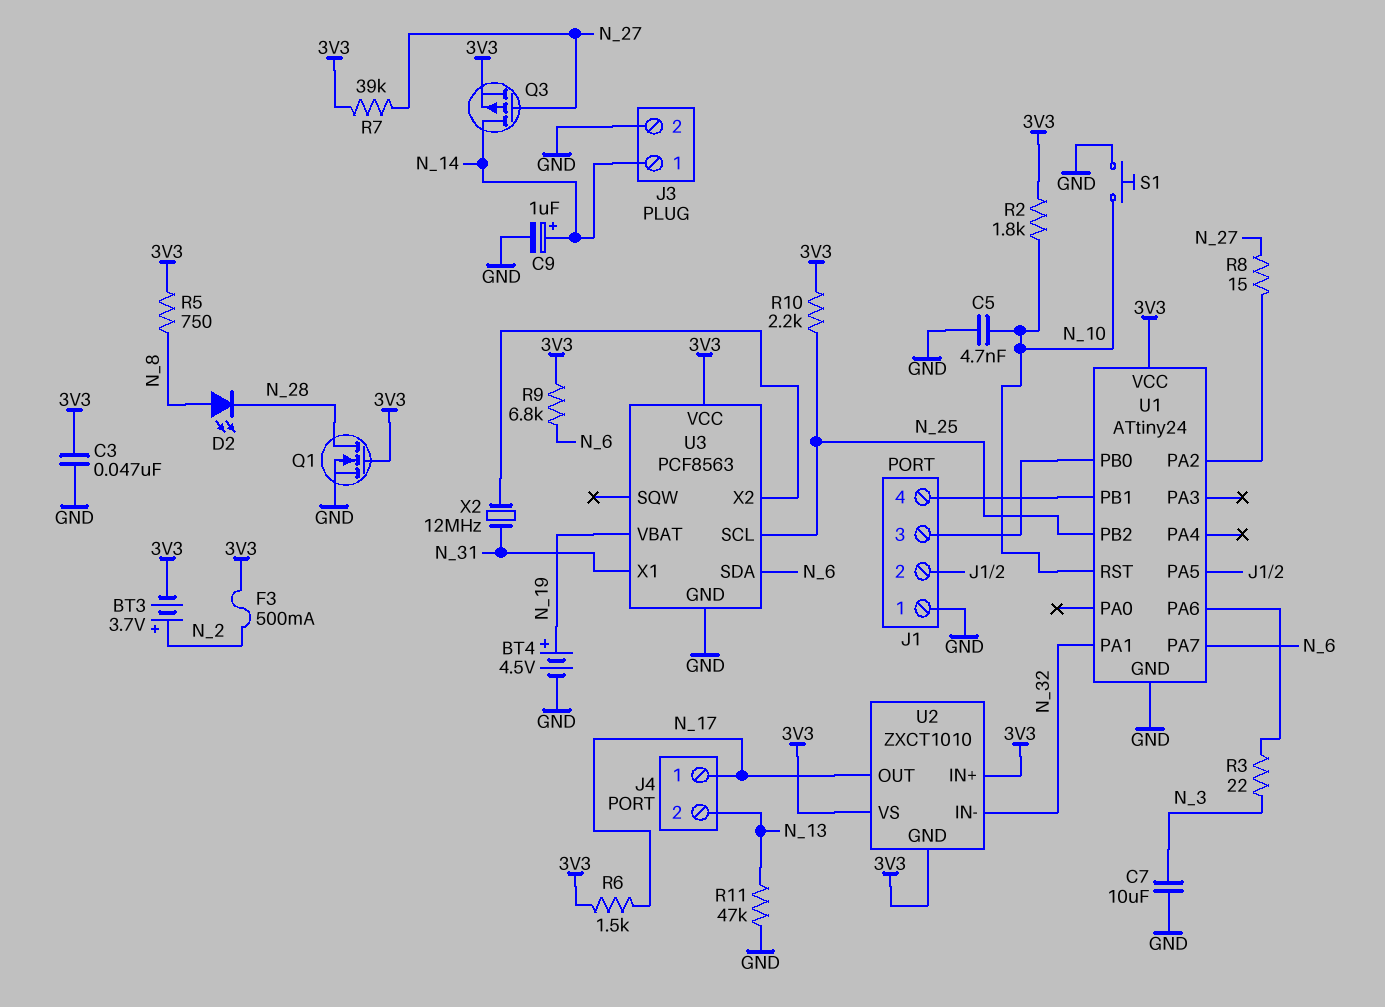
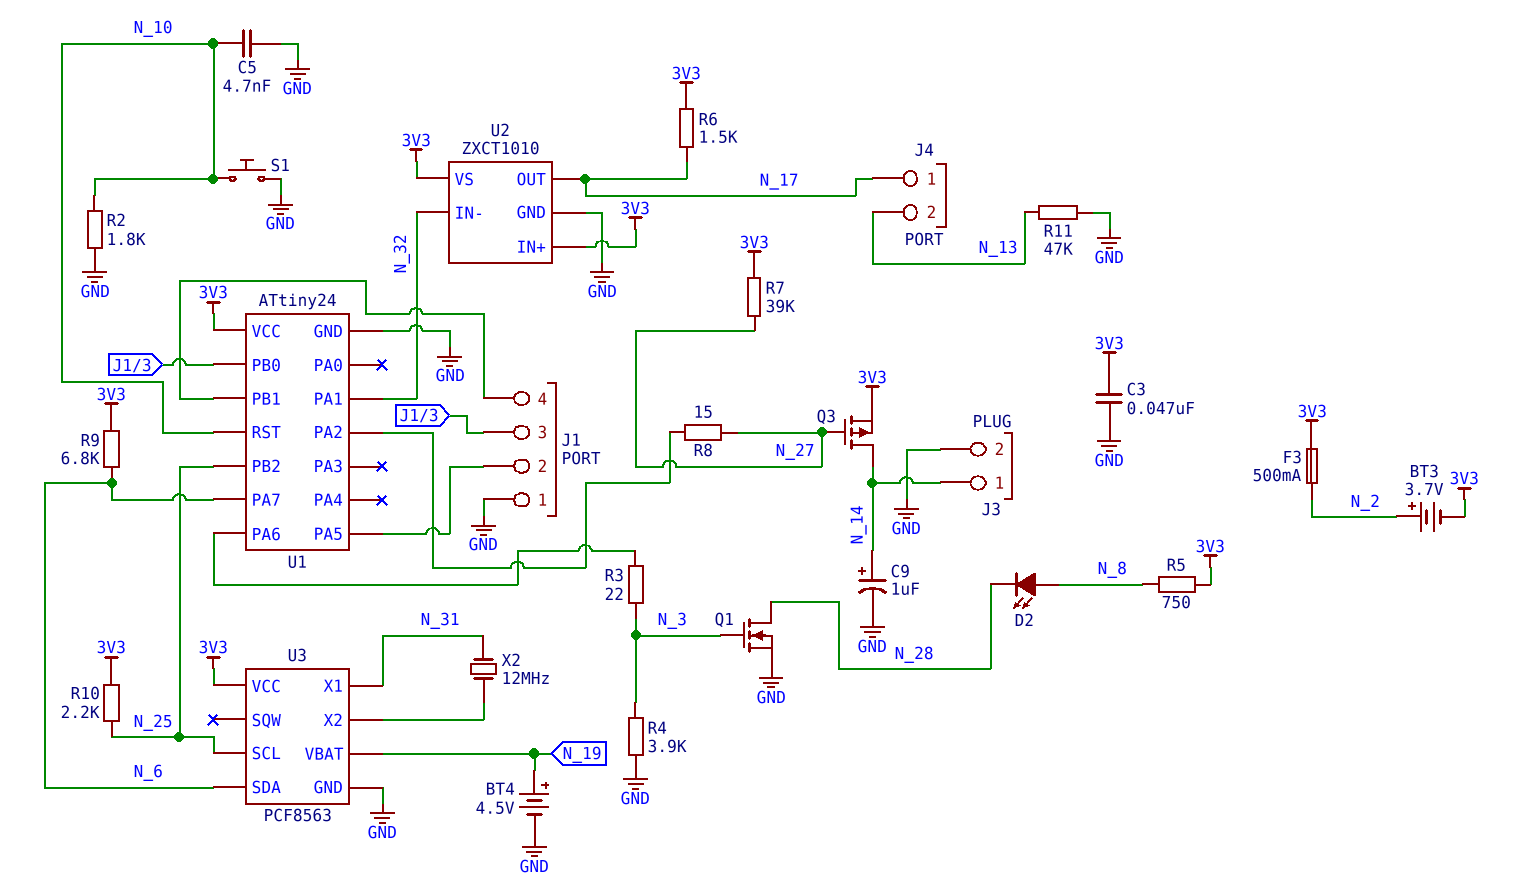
C7: 10uF (GND, N_3) -> none
Q1: NMOS (G 3V3, D N_28, S GND) -> NMOS (G N_3, D N_28, S GND)
R2: 1.8k (3V3, N_10) -> 1.8k (GND, N_10)
R4: none -> 3.9k (GND, N_3)
U2 pin GND: 3V3 -> GND

